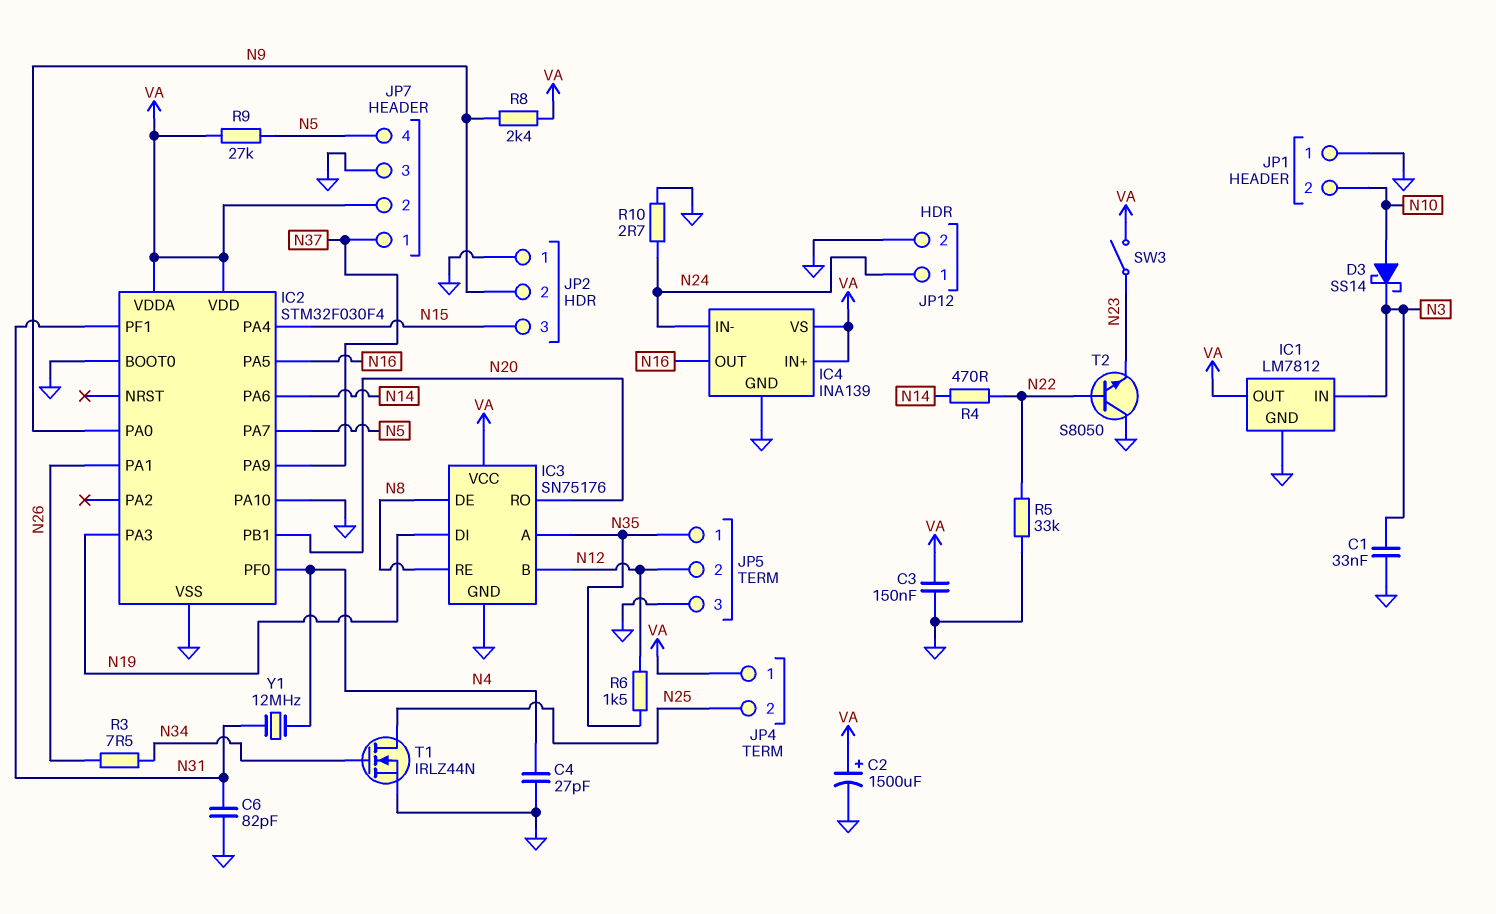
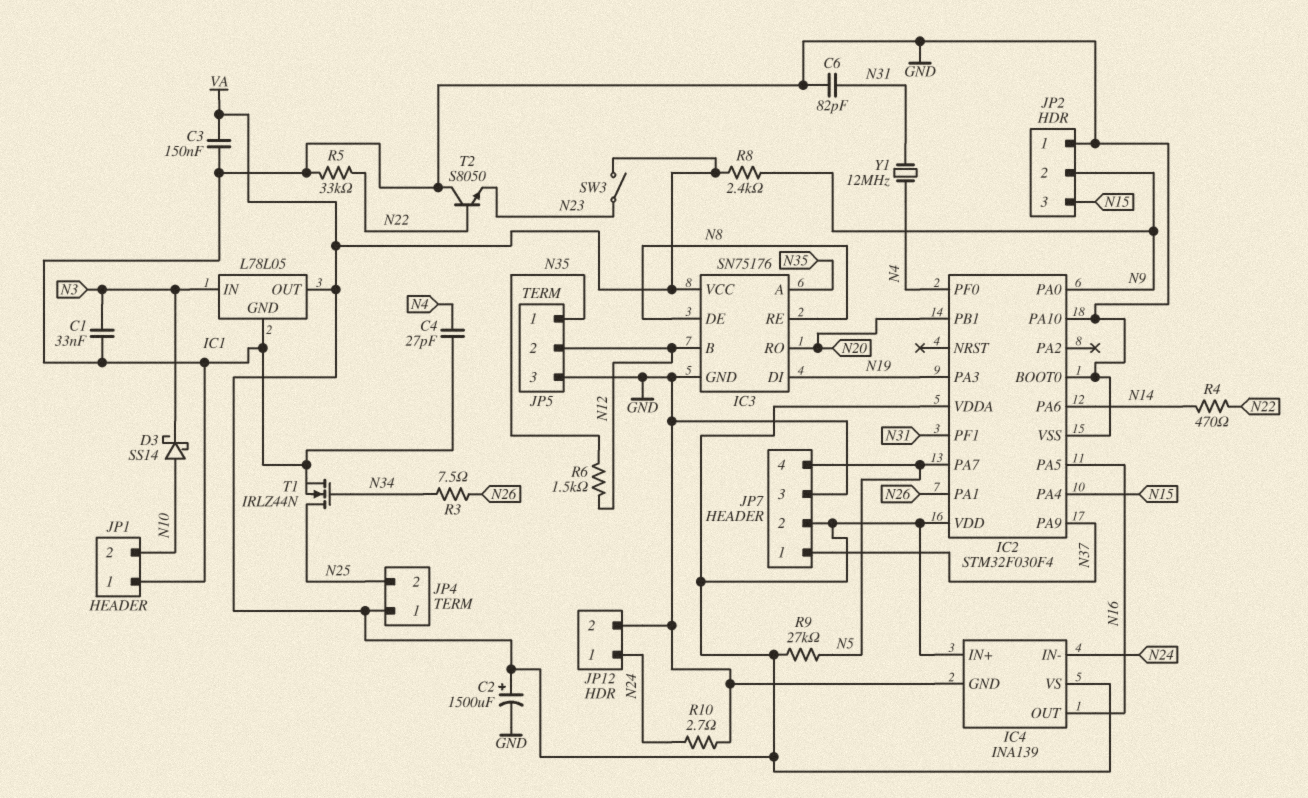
IC1: LM7812 -> L78L05

